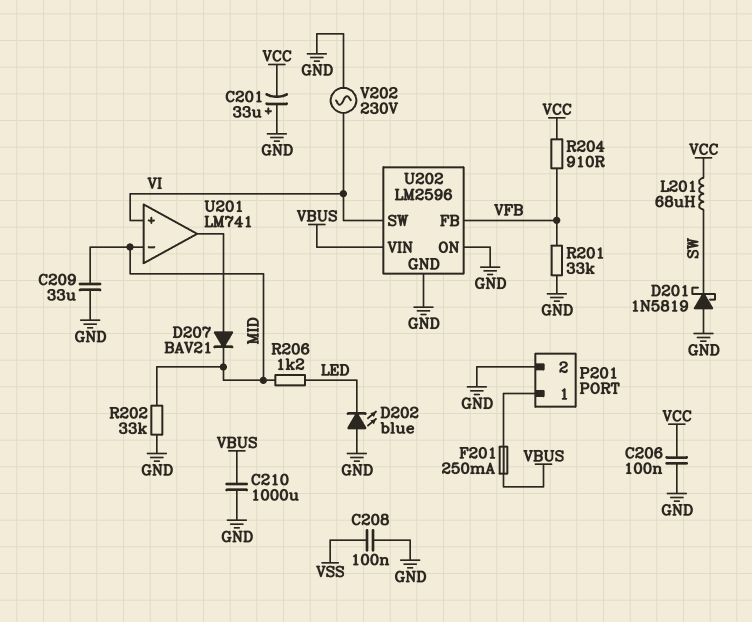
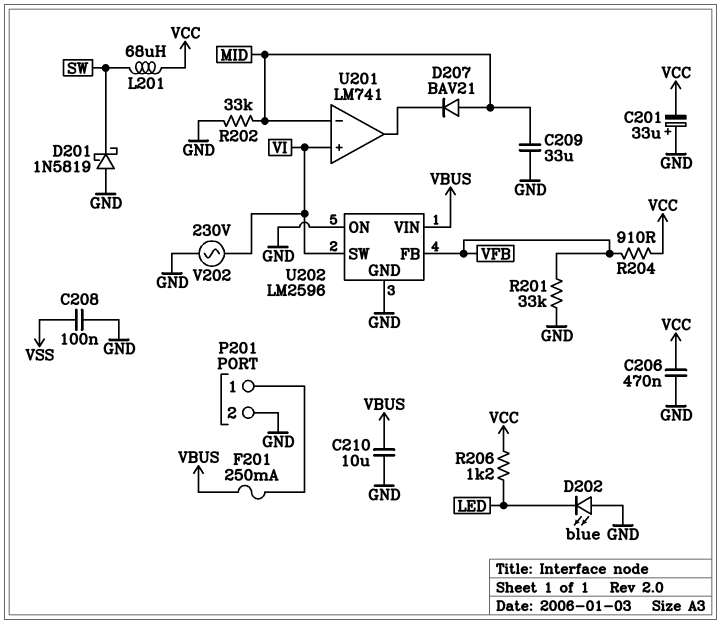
C206: 100nF (GND, VCC) -> 470nF (GND, VCC)
C210: 1000uF (GND, VBUS) -> 10uF (GND, VBUS)
D207: diode BAV21 (A U201/out, K MID) -> diode BAV21 (A MID, K U201/out)
R206: 1.2k (LED, MID) -> 1.2k (LED, VCC)

